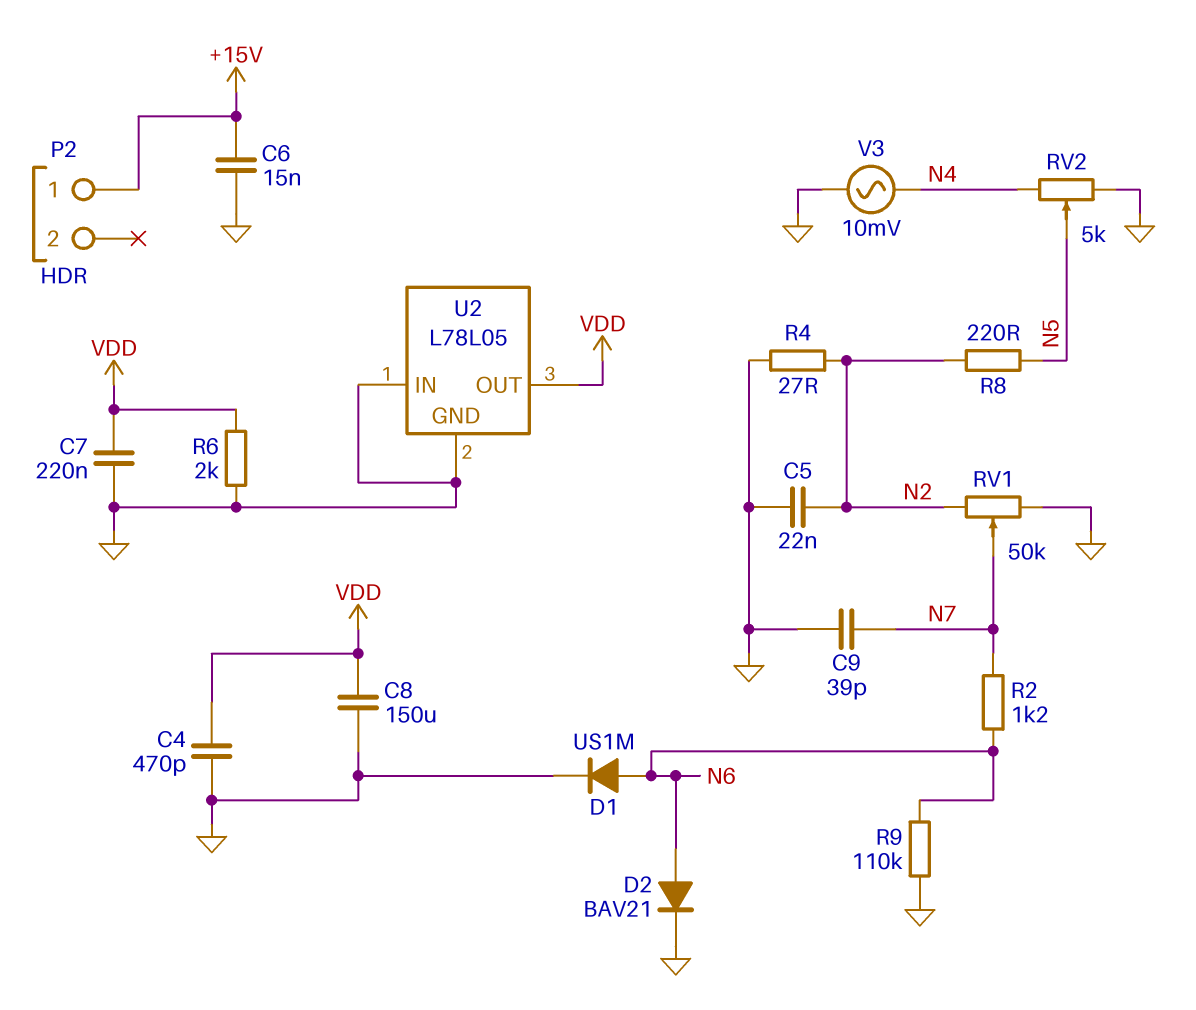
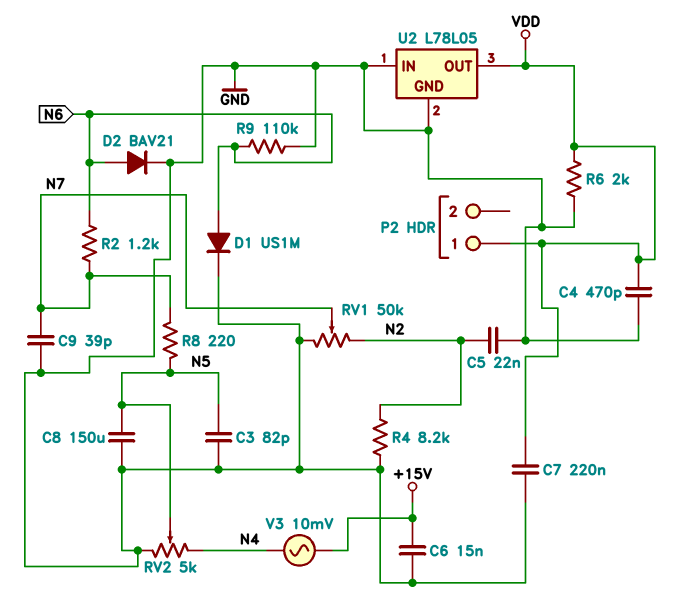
C3: none -> 82pF (GND, N5)
C8: 150uF (GND, VDD) -> 150uF (GND, N5)
P2 pin 1: +15V -> VDD
R4: 27 (GND, N2) -> 8.2k (GND, N2)
R8: 220 (N2, N5) -> 220 (N5, N7)
V3: AC 10mV (GND, N4) -> AC 10mV (+15V, N4)

